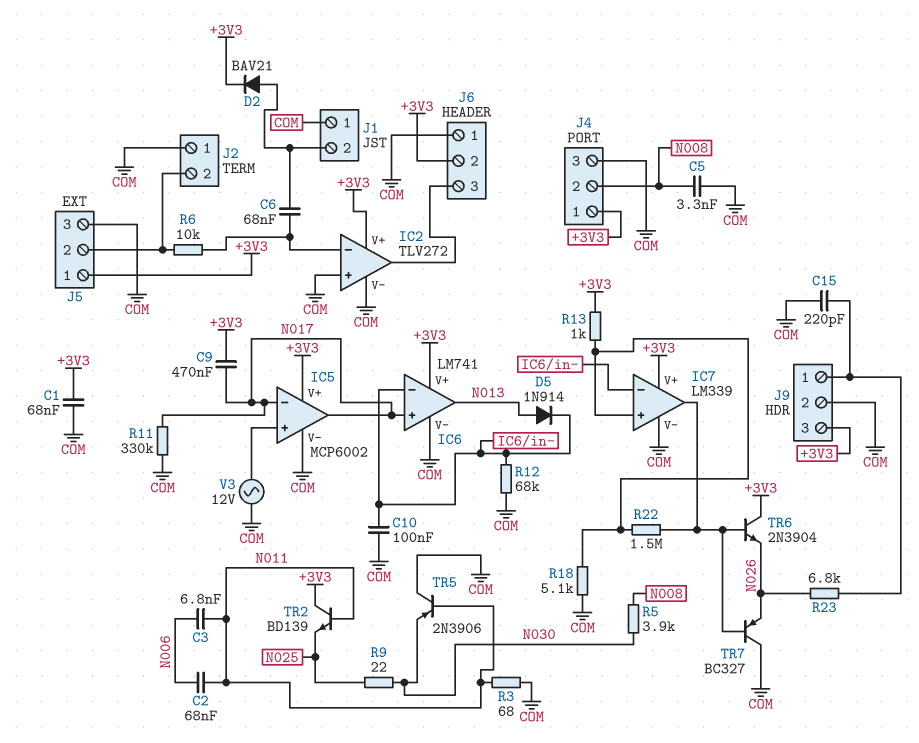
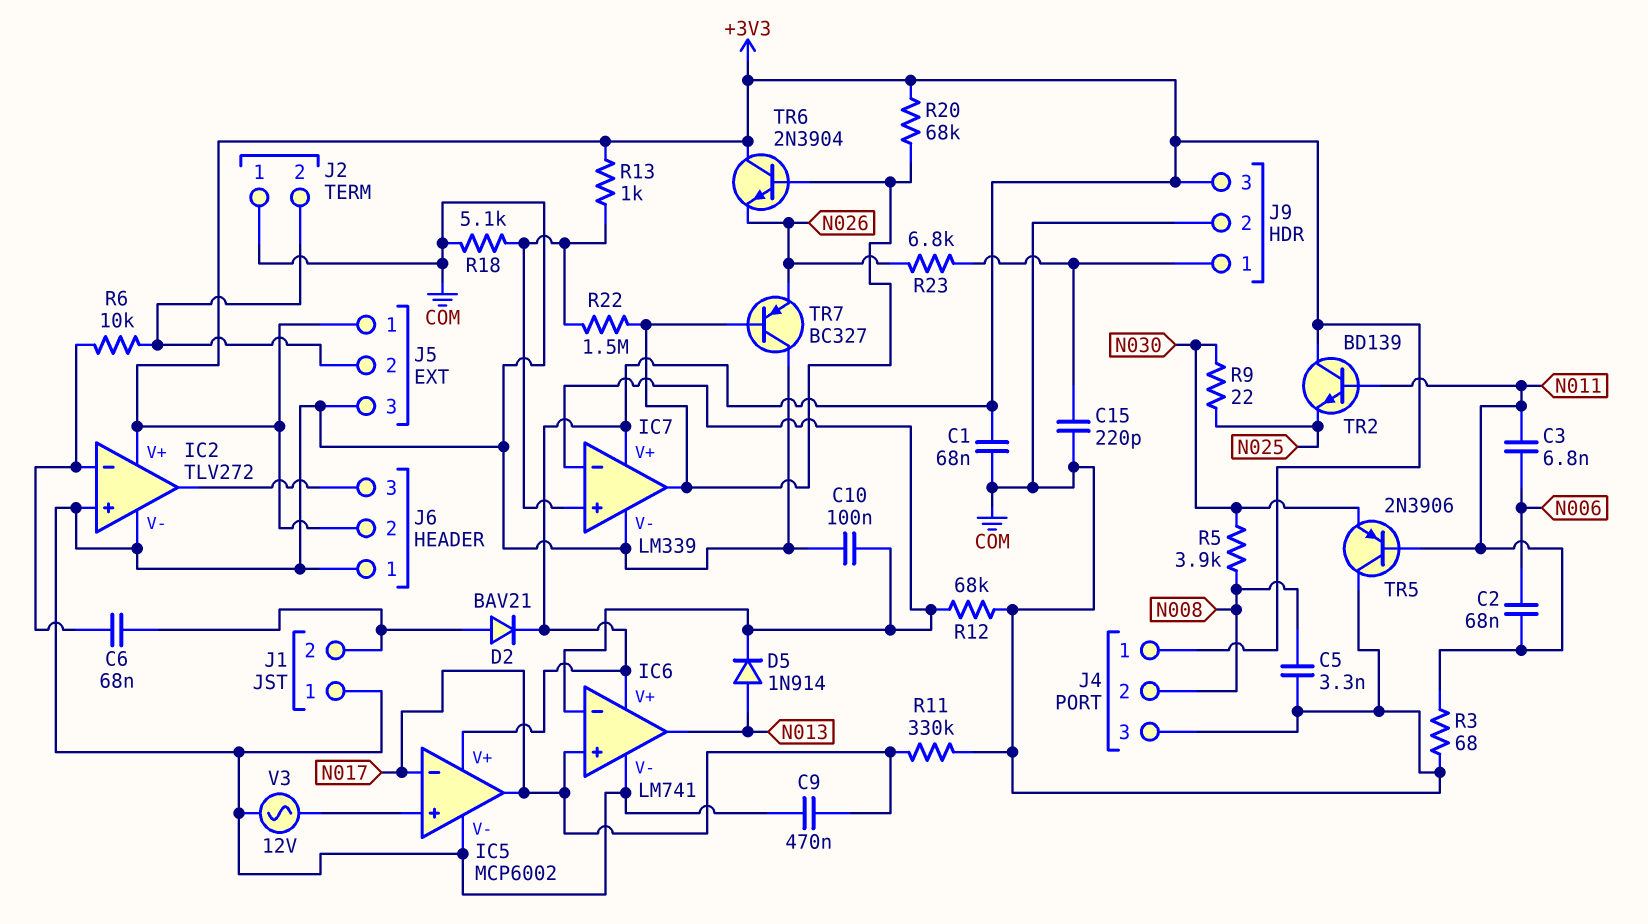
C9: 470nF (+3V3, N017) -> 470nF (COM, N017)
R20: none -> 68k (+3V3, IC7/out)

